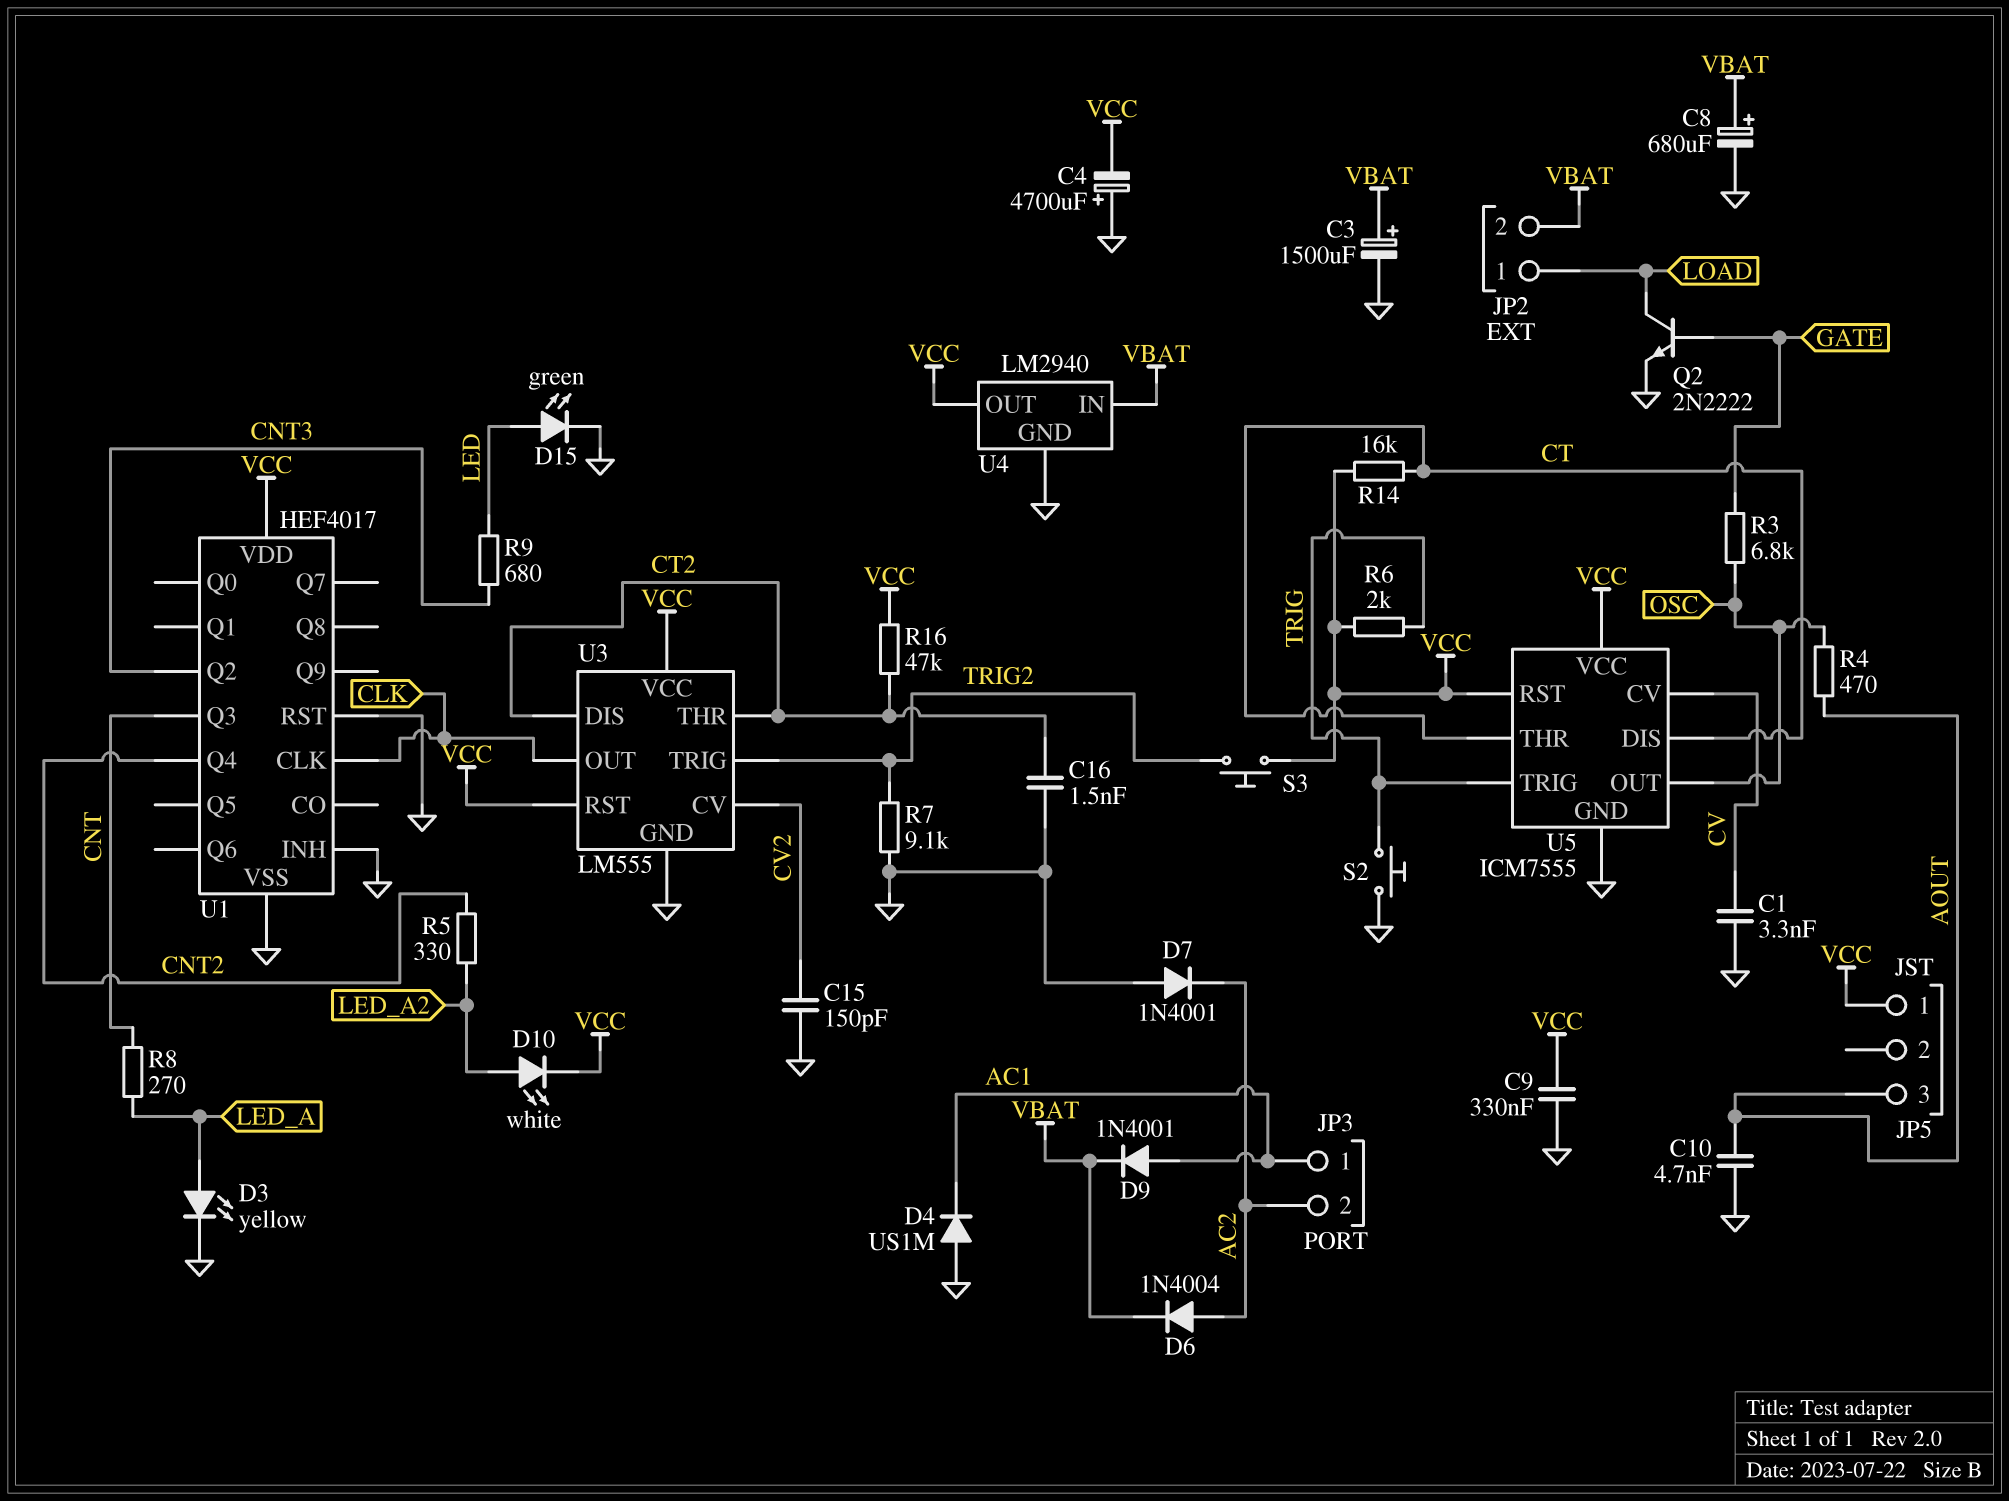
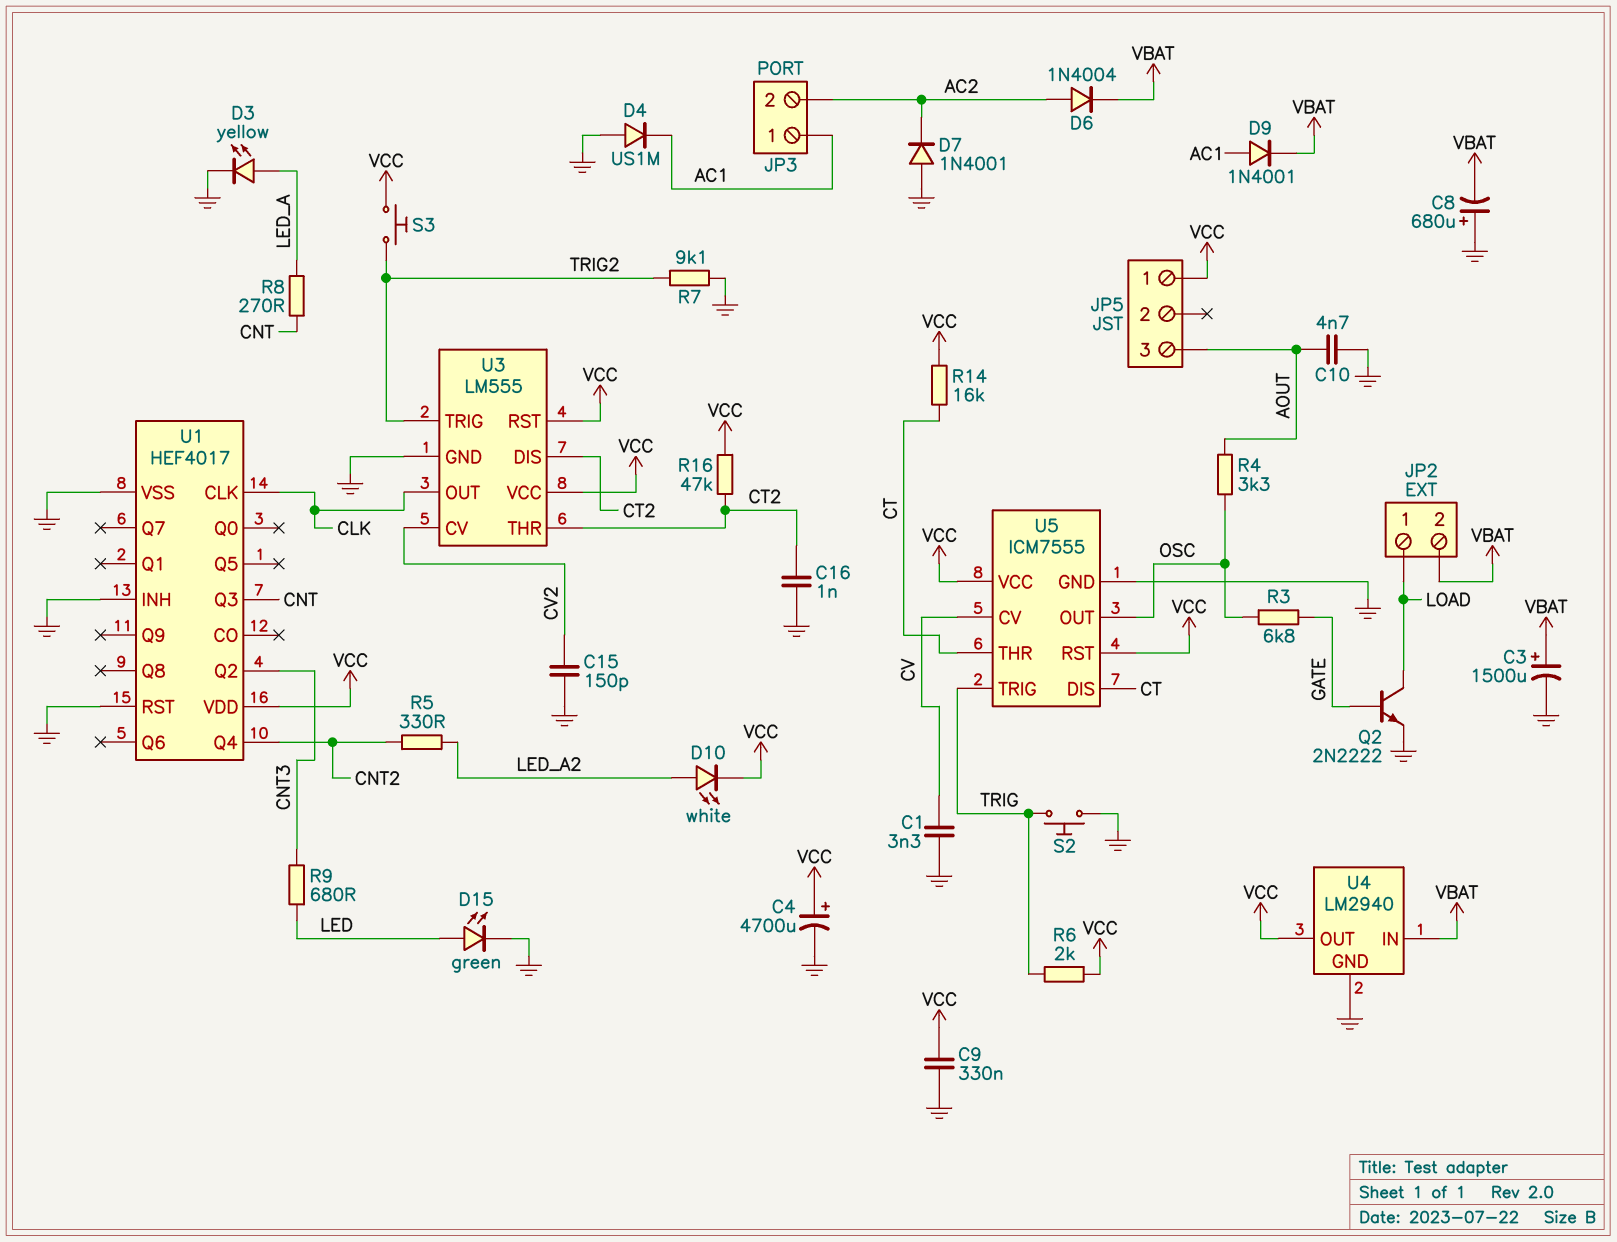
C4: 4700uF (plus GND, minus VCC) -> 4700uF (plus VCC, minus GND)
C8: 680uF (plus VBAT, minus GND) -> 680uF (plus GND, minus VBAT)
C16: 1.5nF (CT2, GND) -> 1nF (CT2, GND)
R4: 470 (AOUT, OSC) -> 3.3k (AOUT, OSC)

